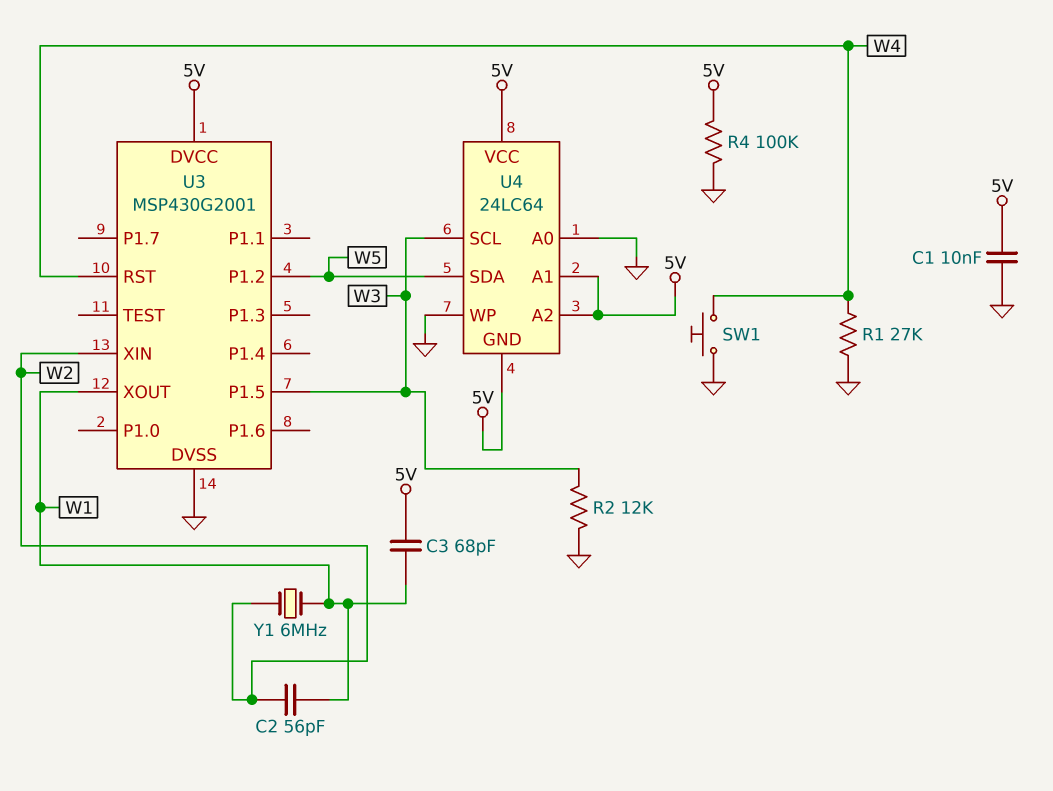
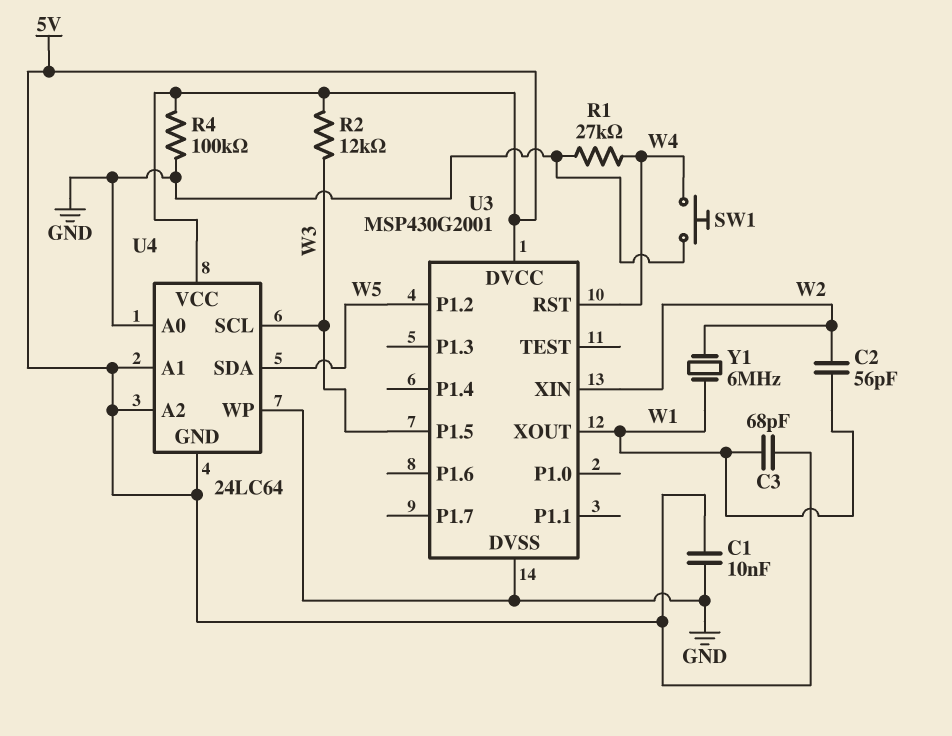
R2: 12k (GND, W3) -> 12k (5V, W3)

